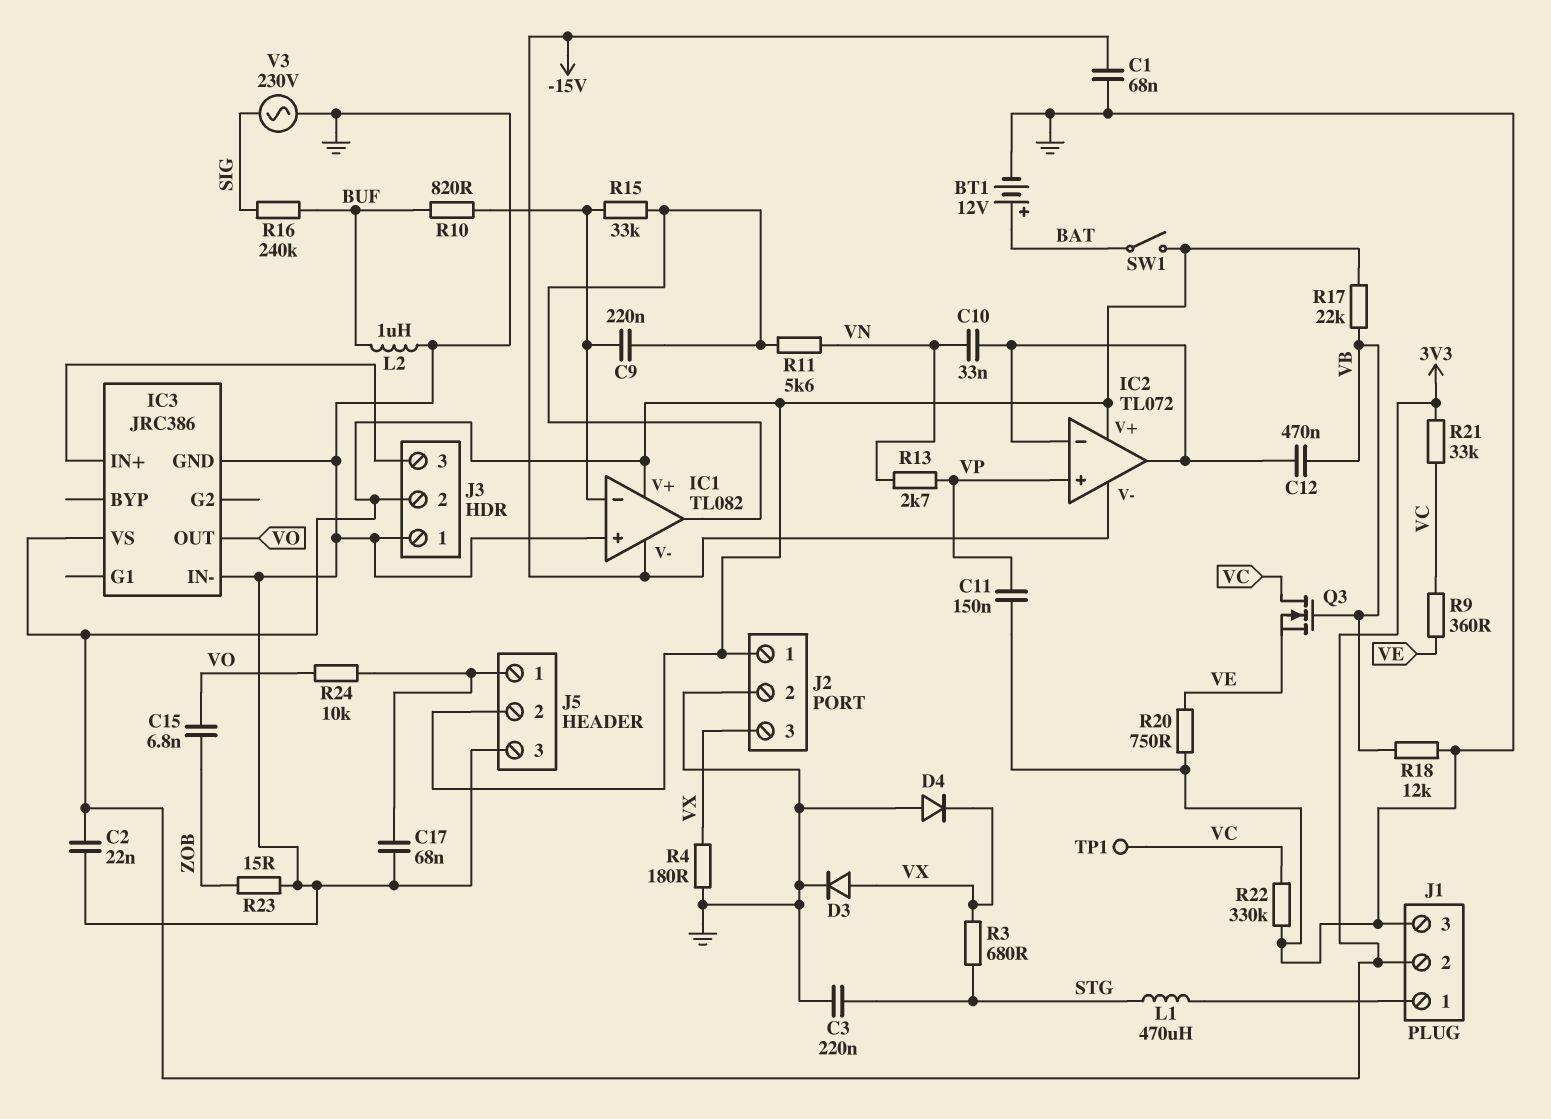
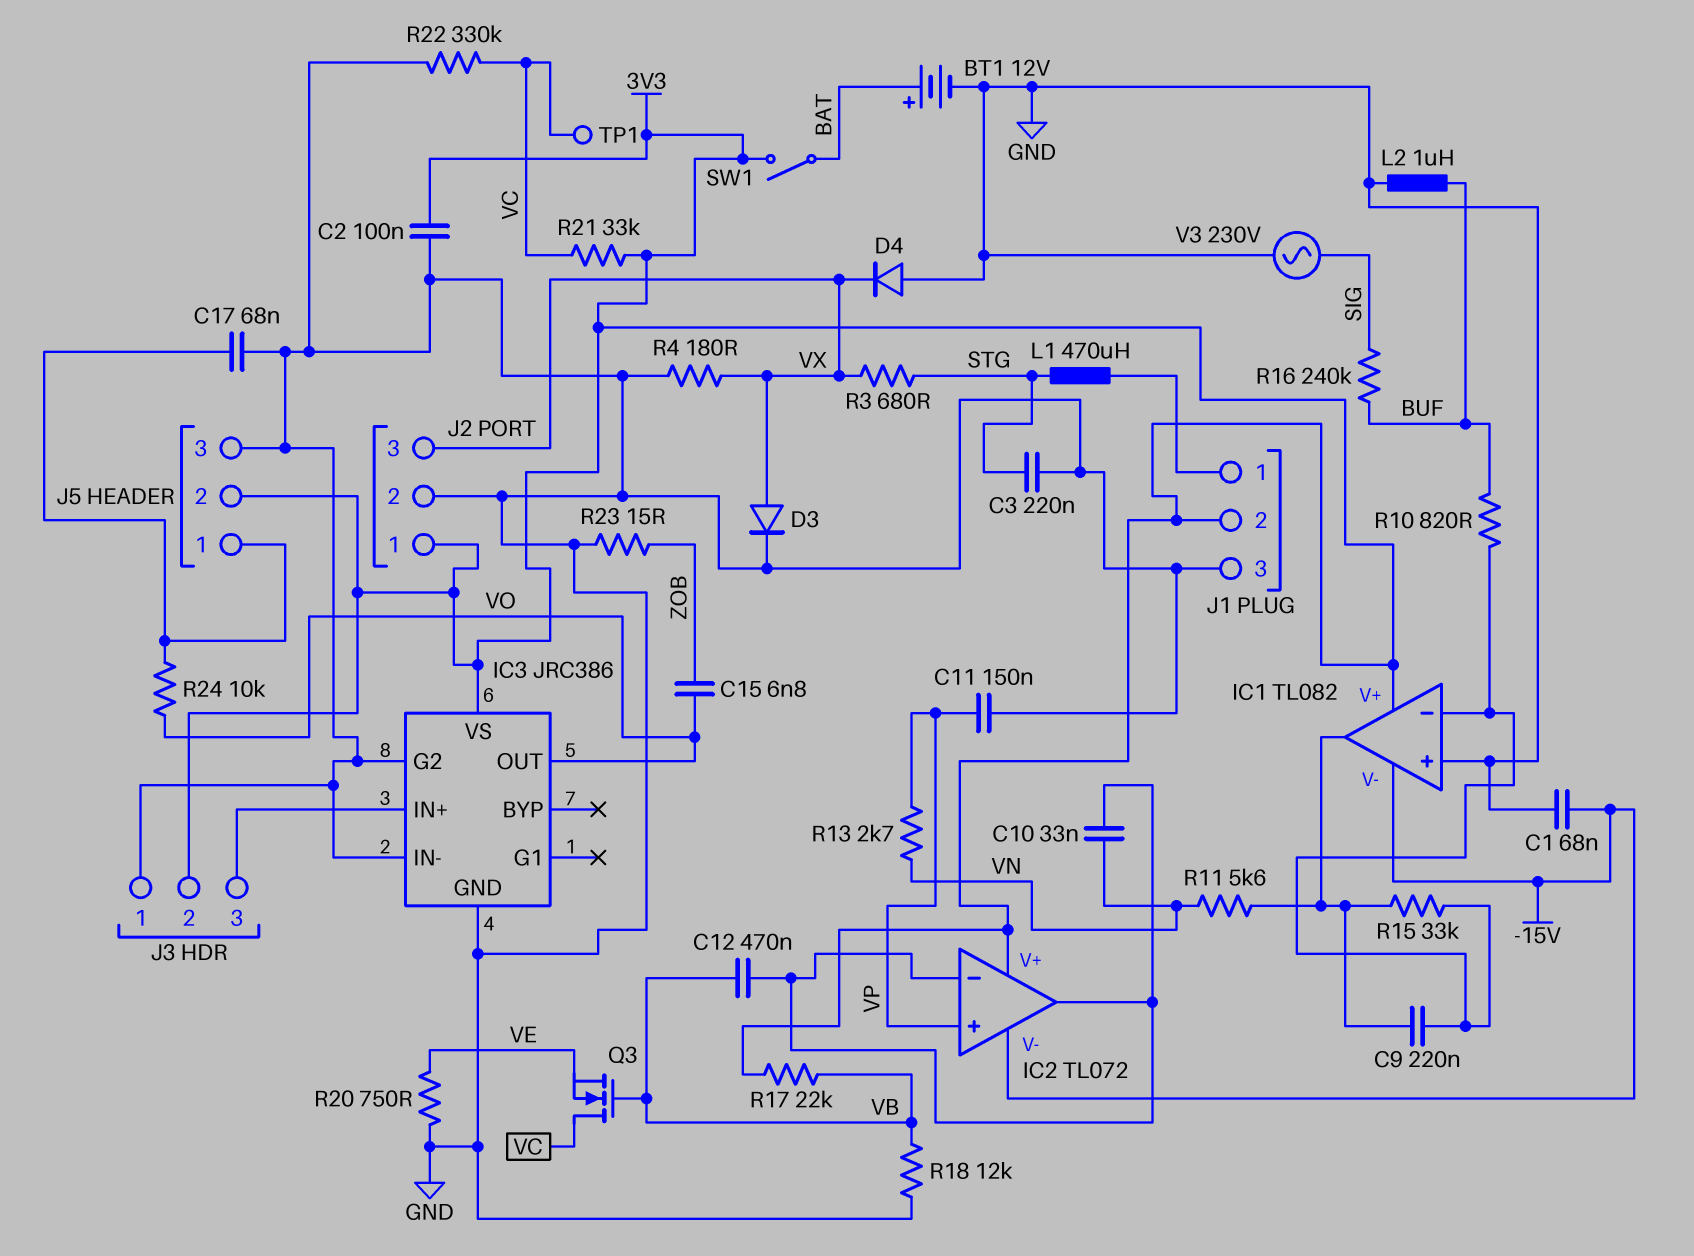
C2: 22nF (3V3, GND) -> 100nF (3V3, GND)
IC3 pin G2: none -> GND
R9: 360 (VC, VE) -> none

